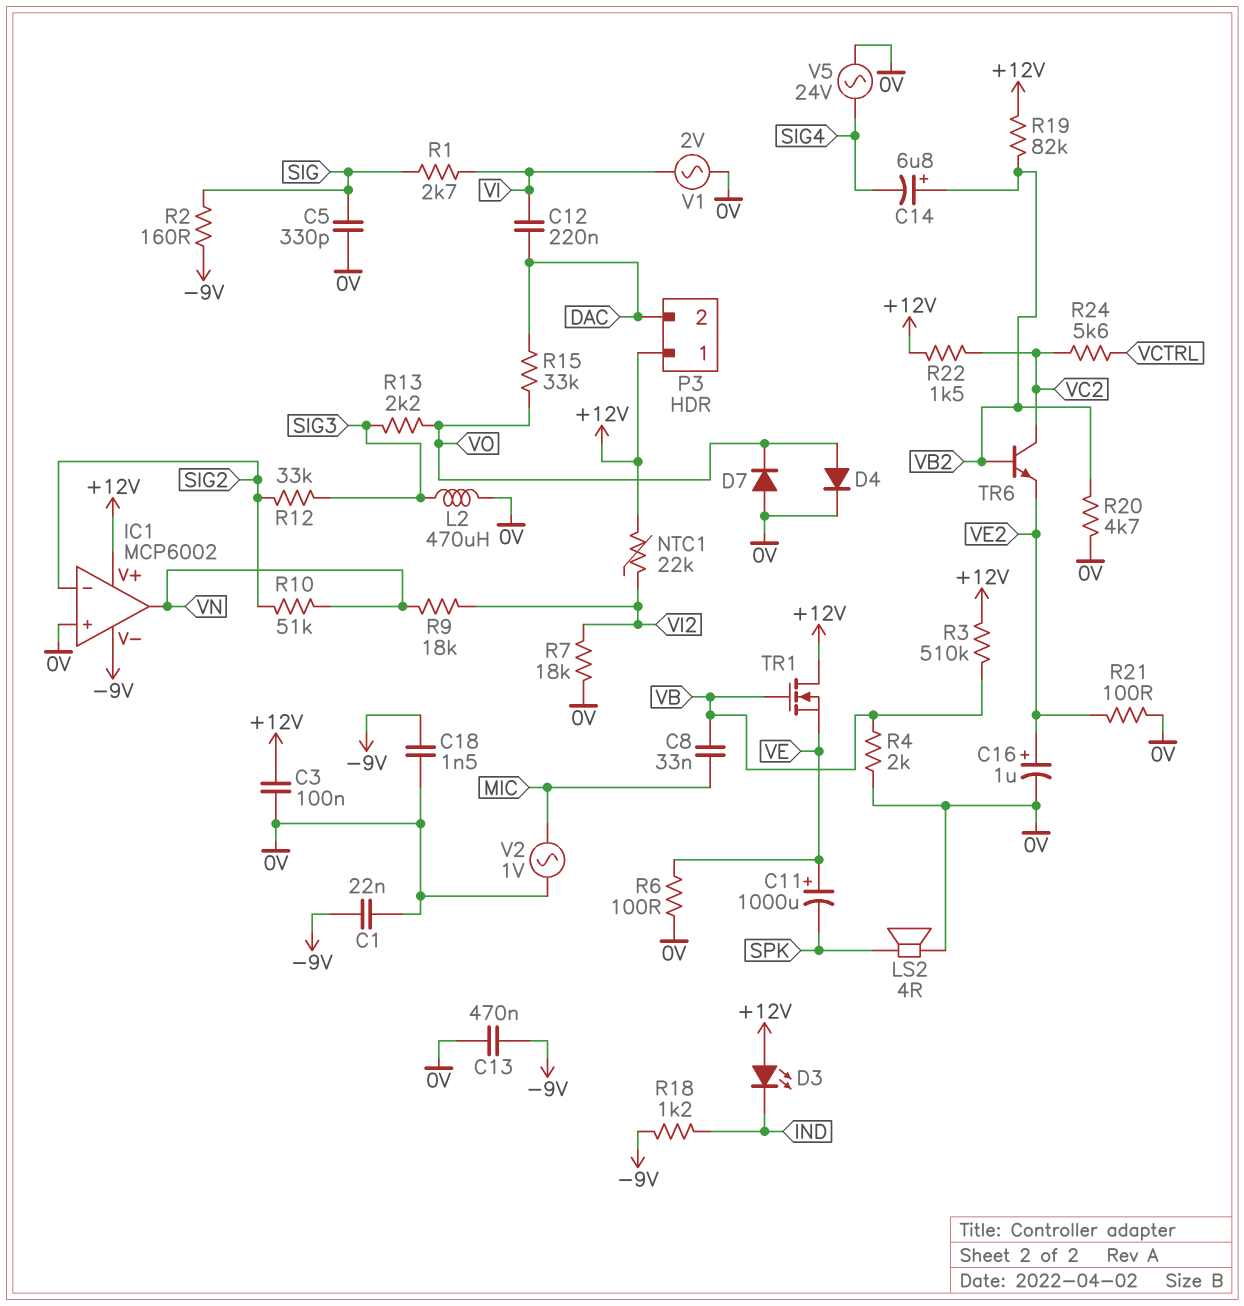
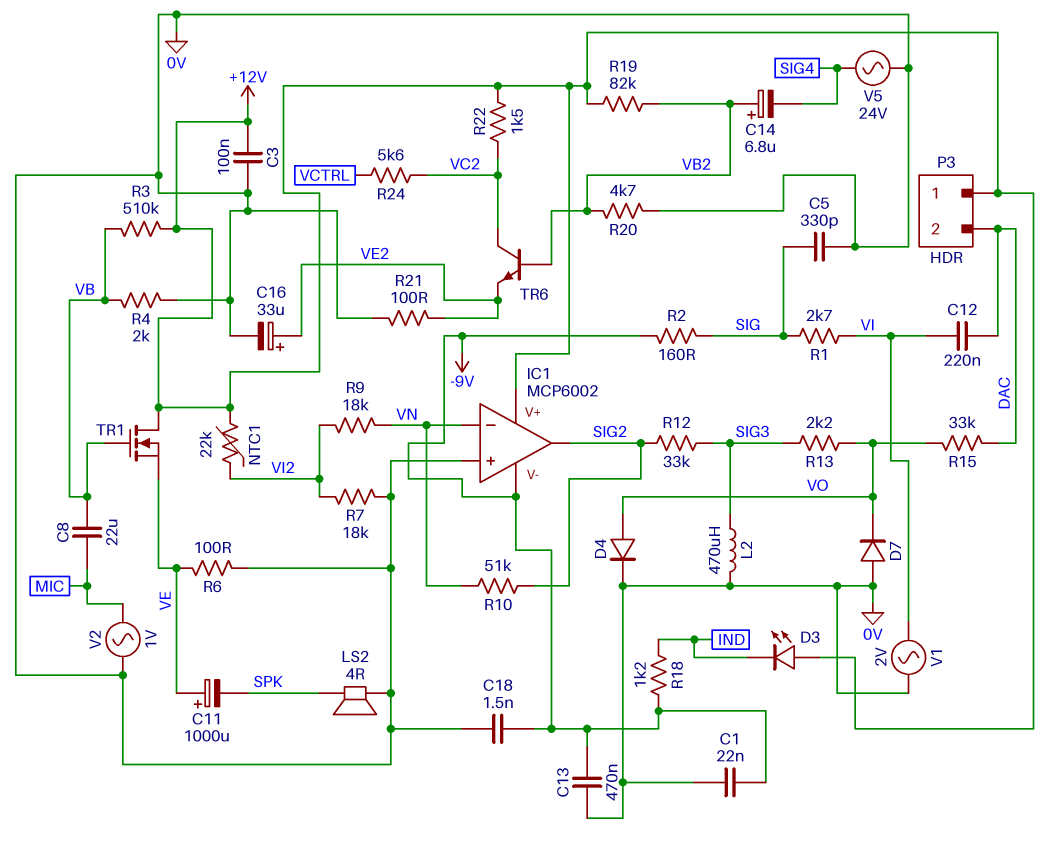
C8: 33nF (MIC, VB) -> 22uF (MIC, VB)
C16: 1uF (plus VE2, minus 0V) -> 33uF (plus VE2, minus 0V)
IC1 pin in-: SIG2 -> VN
IC1 pin out: VN -> SIG2

